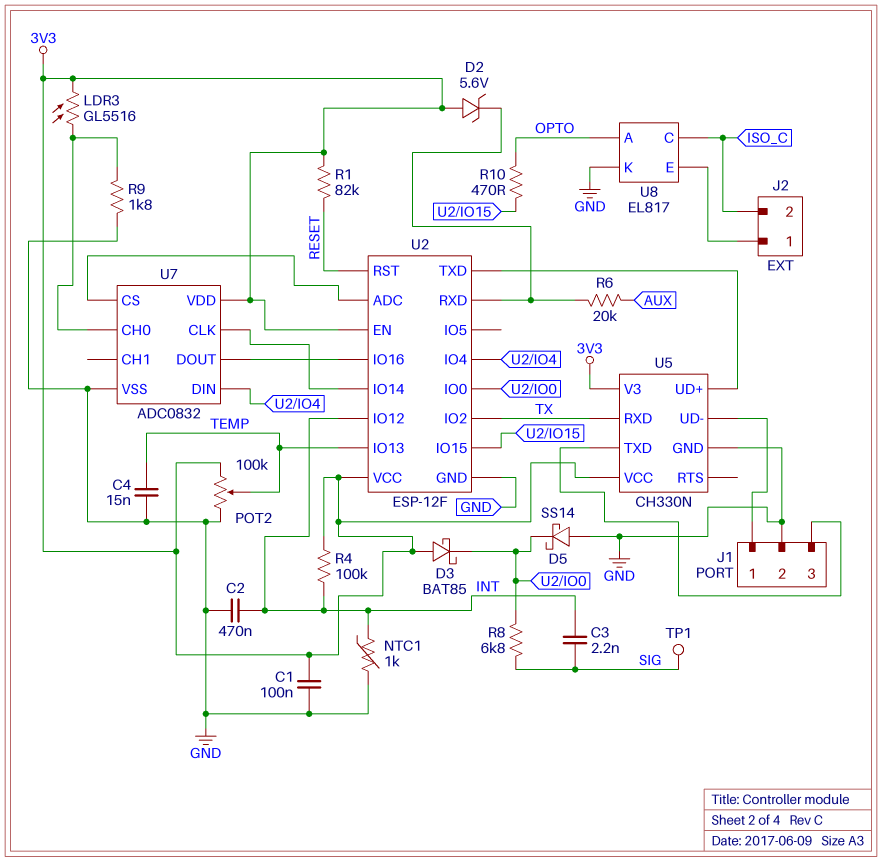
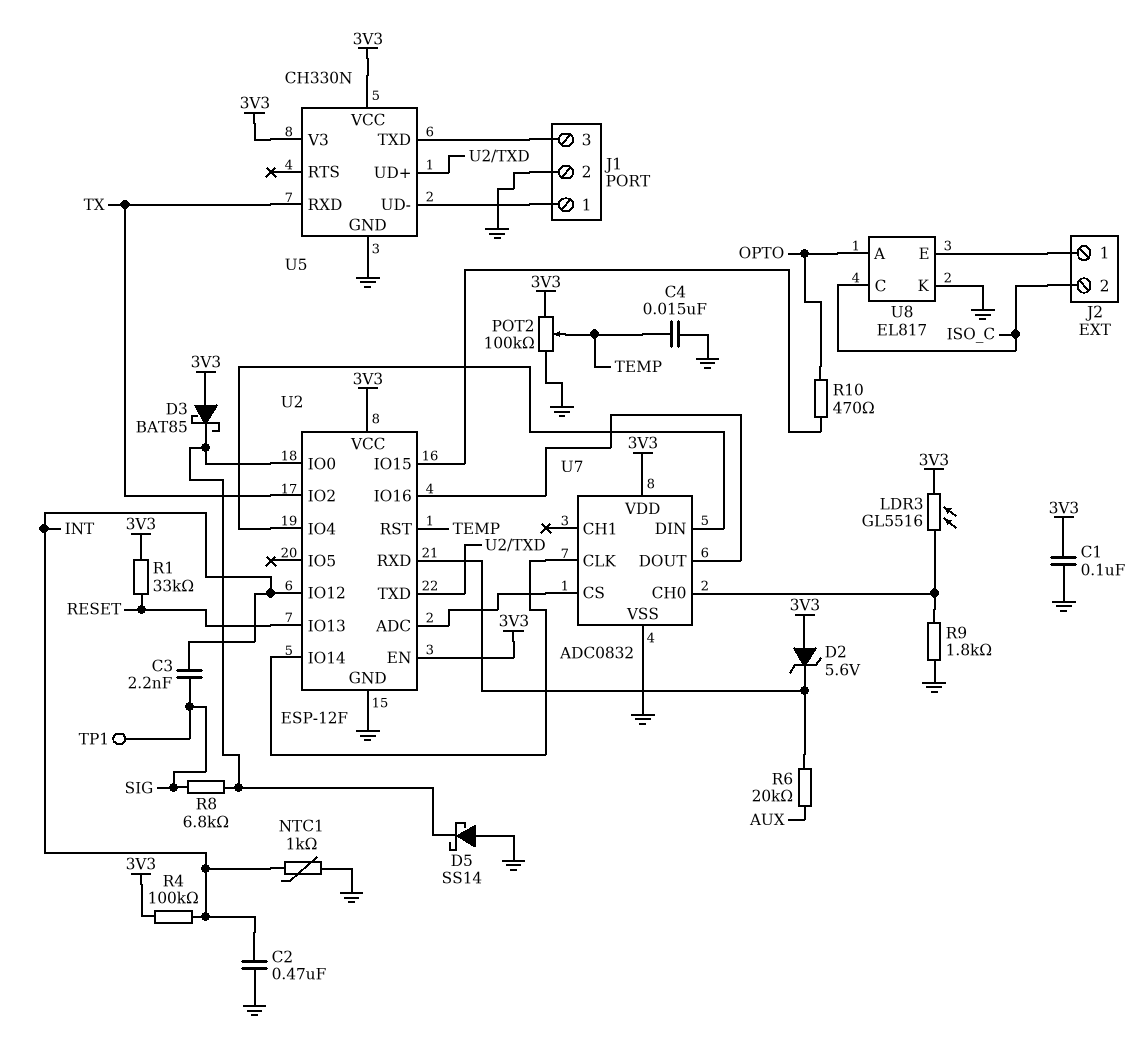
R1: 82k (3V3, RESET) -> 33k (3V3, RESET)
U2 pin IO13: TEMP -> RESET
U2 pin RST: RESET -> TEMP

